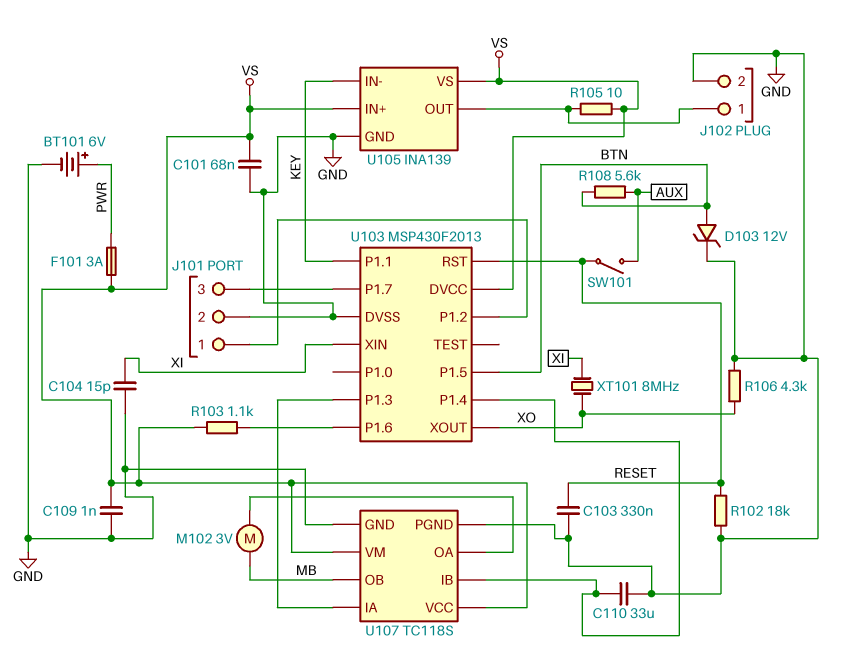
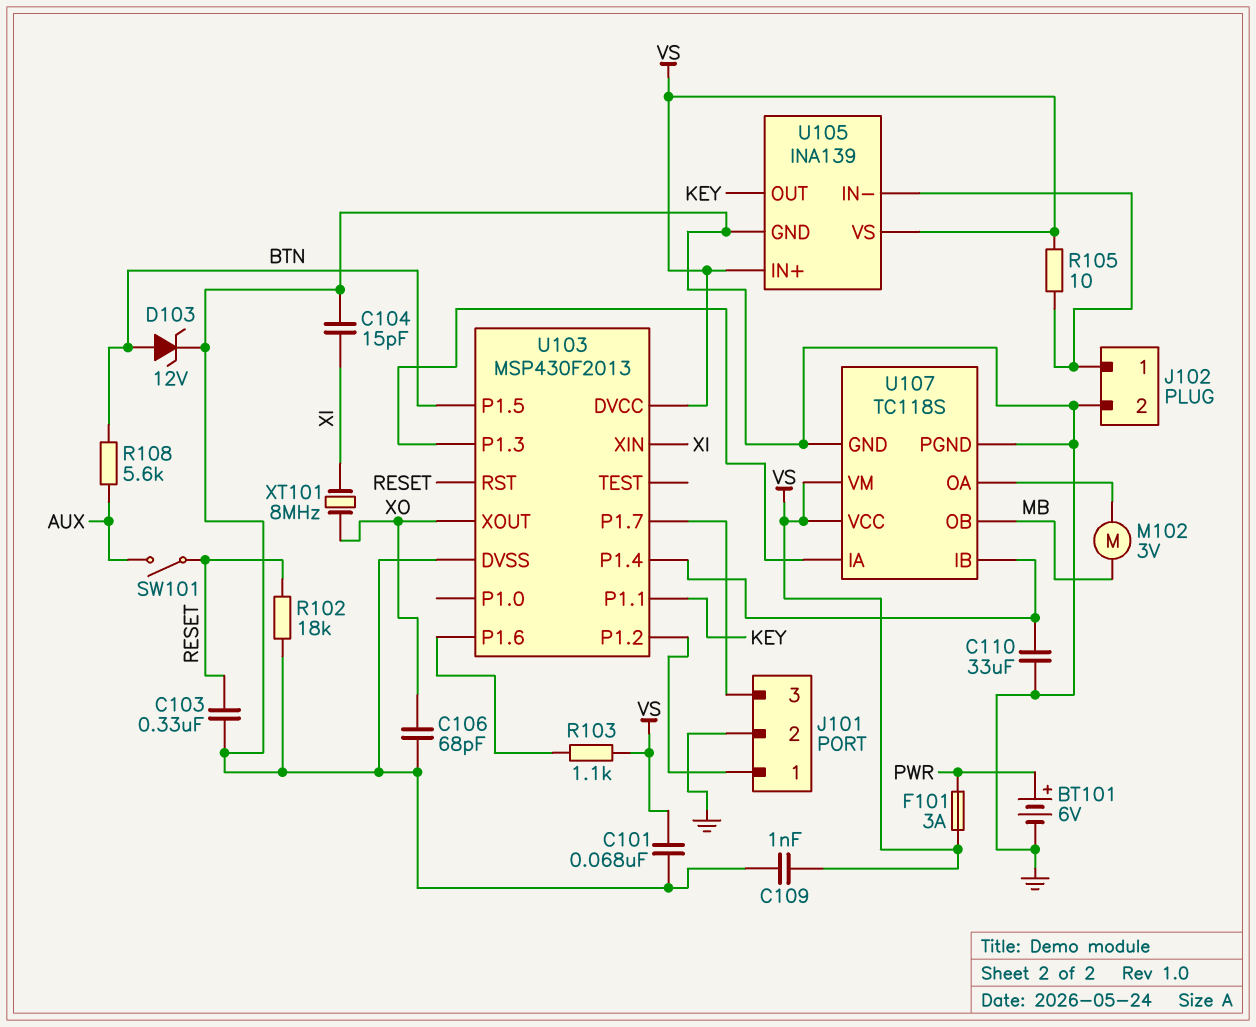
C106: none -> 68pF (GND, XO)
R106: 4.3k (GND, XO) -> none
U105 pin IN-: KEY -> J102/1
U105 pin OUT: J102/1 -> KEY

